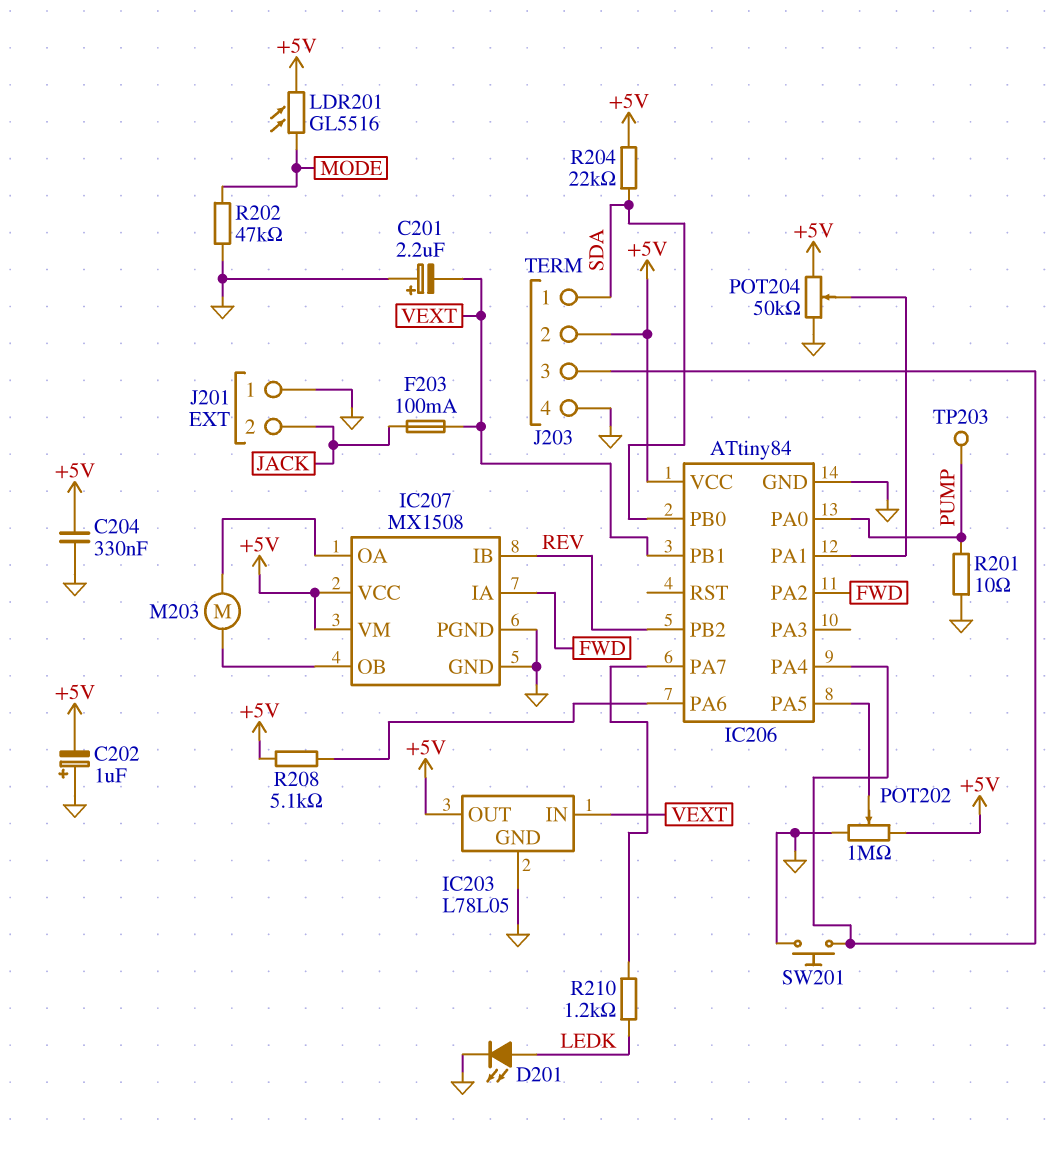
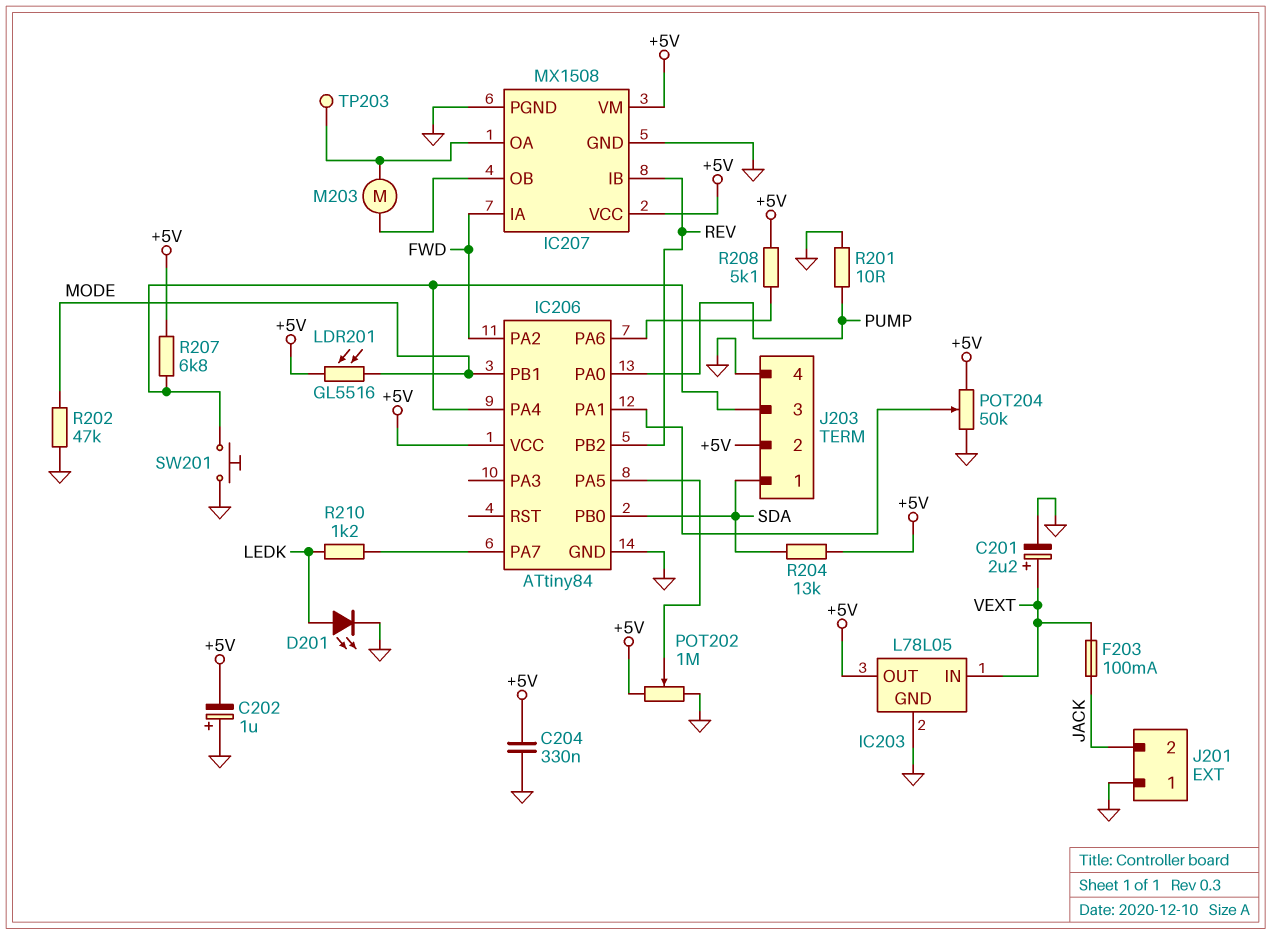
C201: 2.2uF (plus GND, minus VEXT) -> 2.2uF (plus VEXT, minus GND)
IC206 pin PB1: VEXT -> MODE
R204: 22k (+5V, SDA) -> 13k (+5V, SDA)
R207: none -> 6.8k (+5V, IC206/PA4)
TP203: test point (PUMP) -> test point (IC207/OA)

